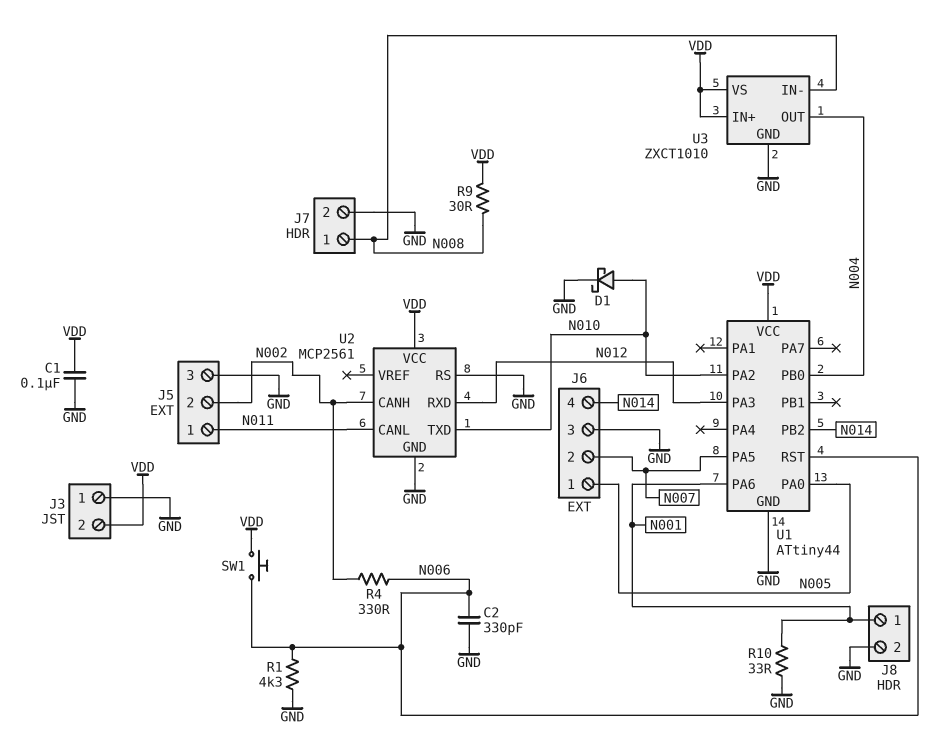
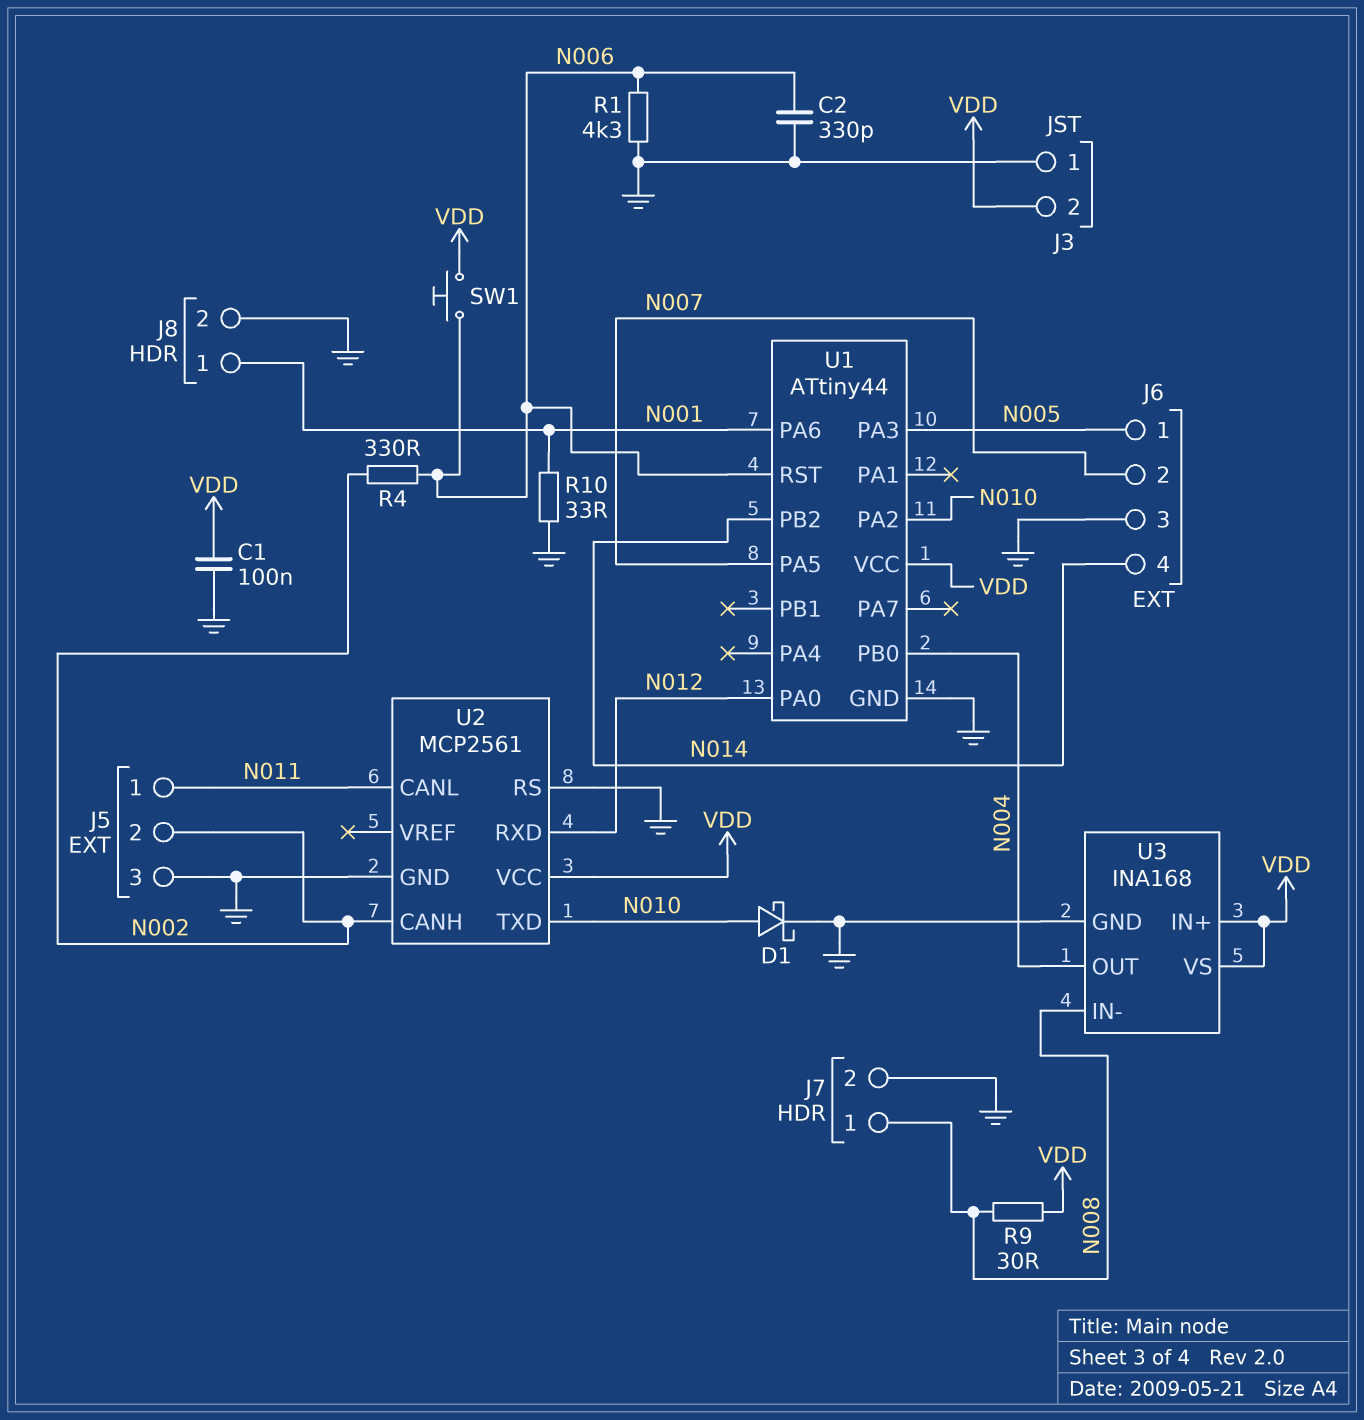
U1 pin PA0: N005 -> N012
U1 pin PA3: N012 -> N005
U3: ZXCT1010 -> INA168

